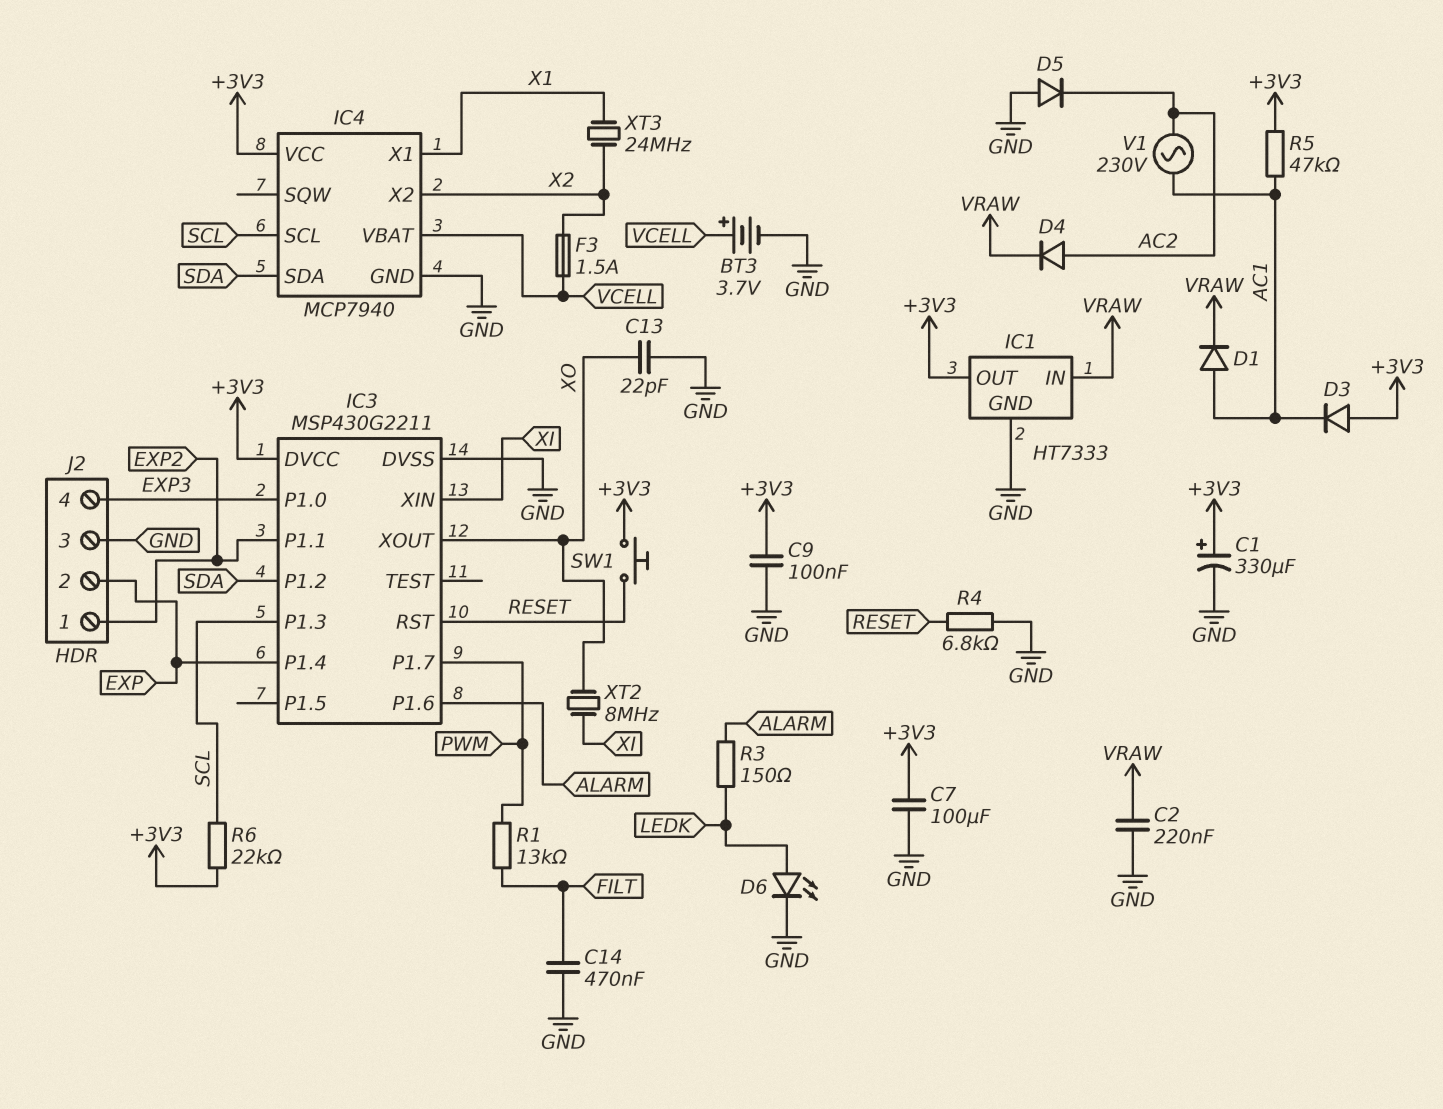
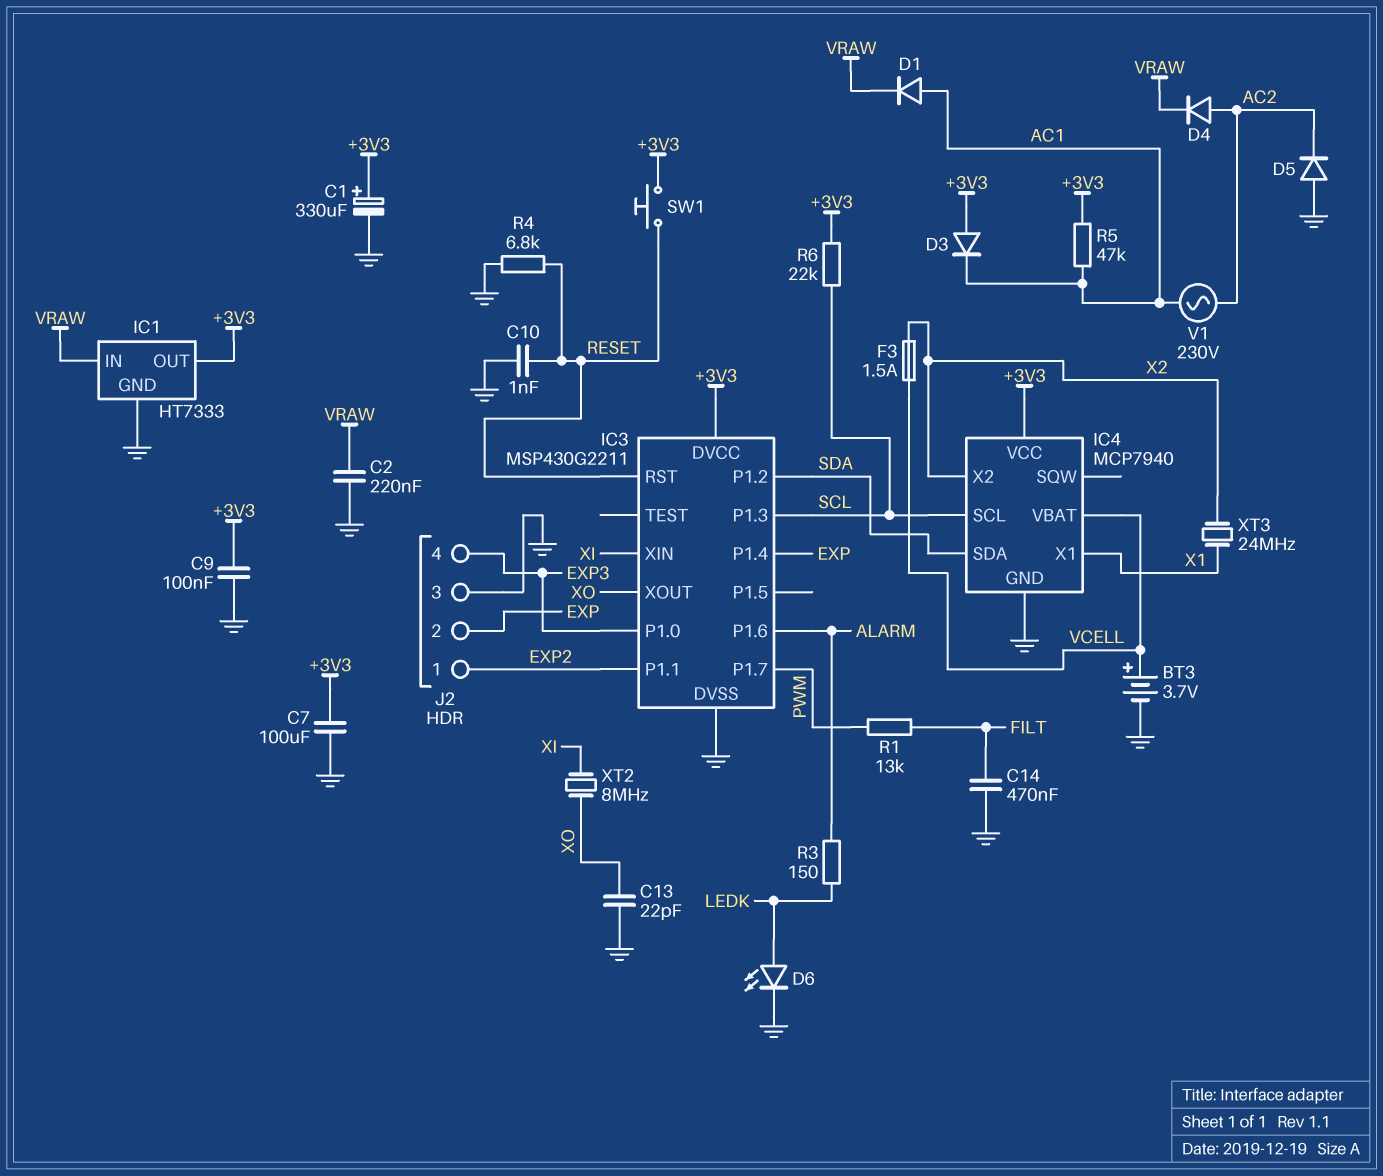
C10: none -> 1nF (GND, RESET)

